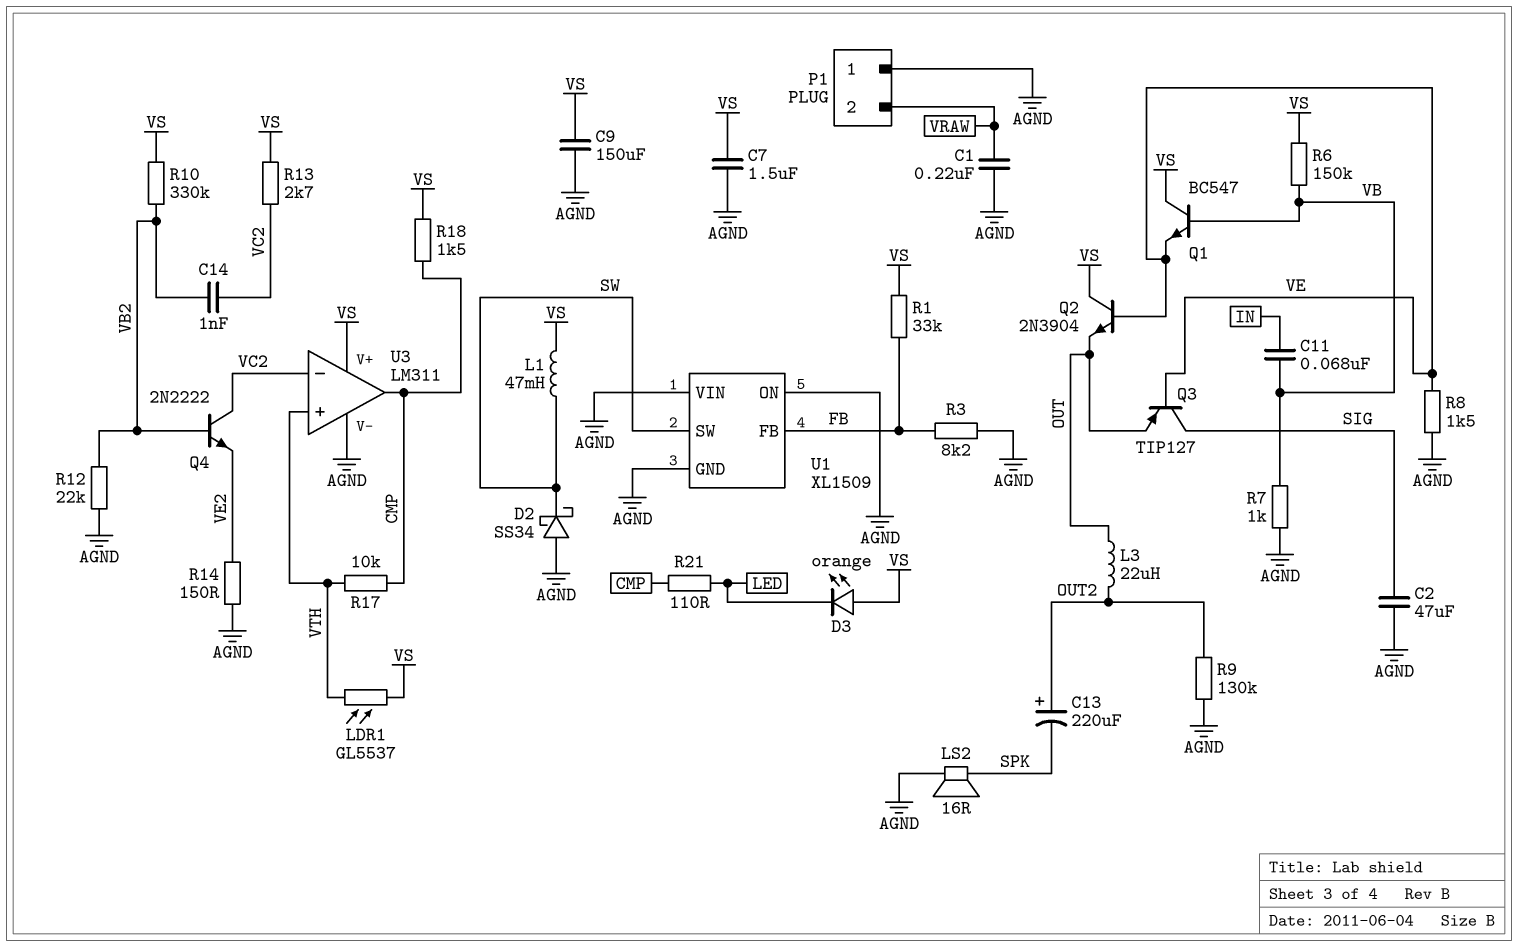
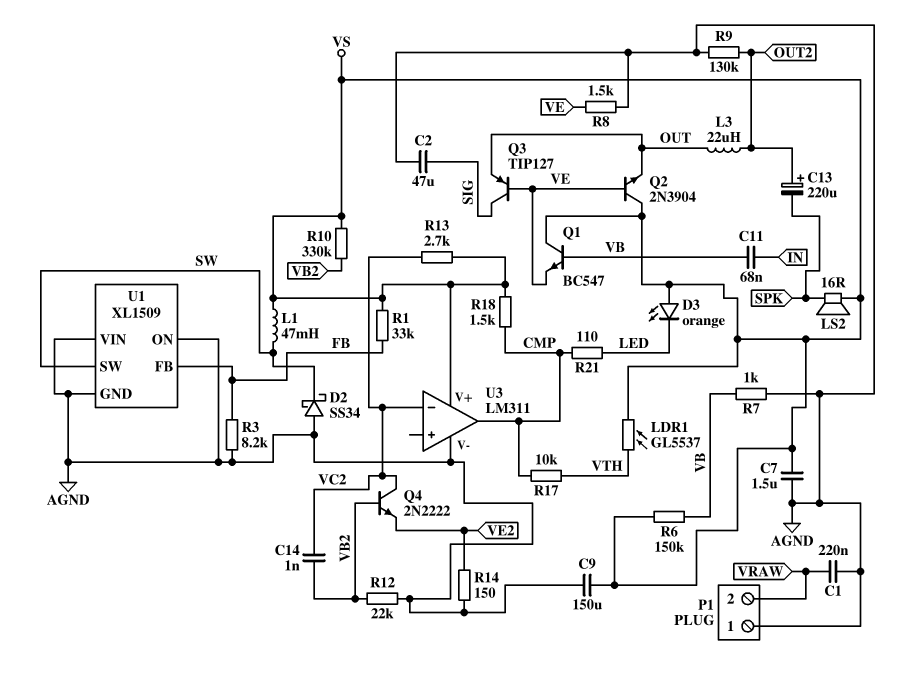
LS2: speaker 16R (AGND, SPK) -> speaker 16R (SPK, VS)
U3 pin in+: VTH -> none

